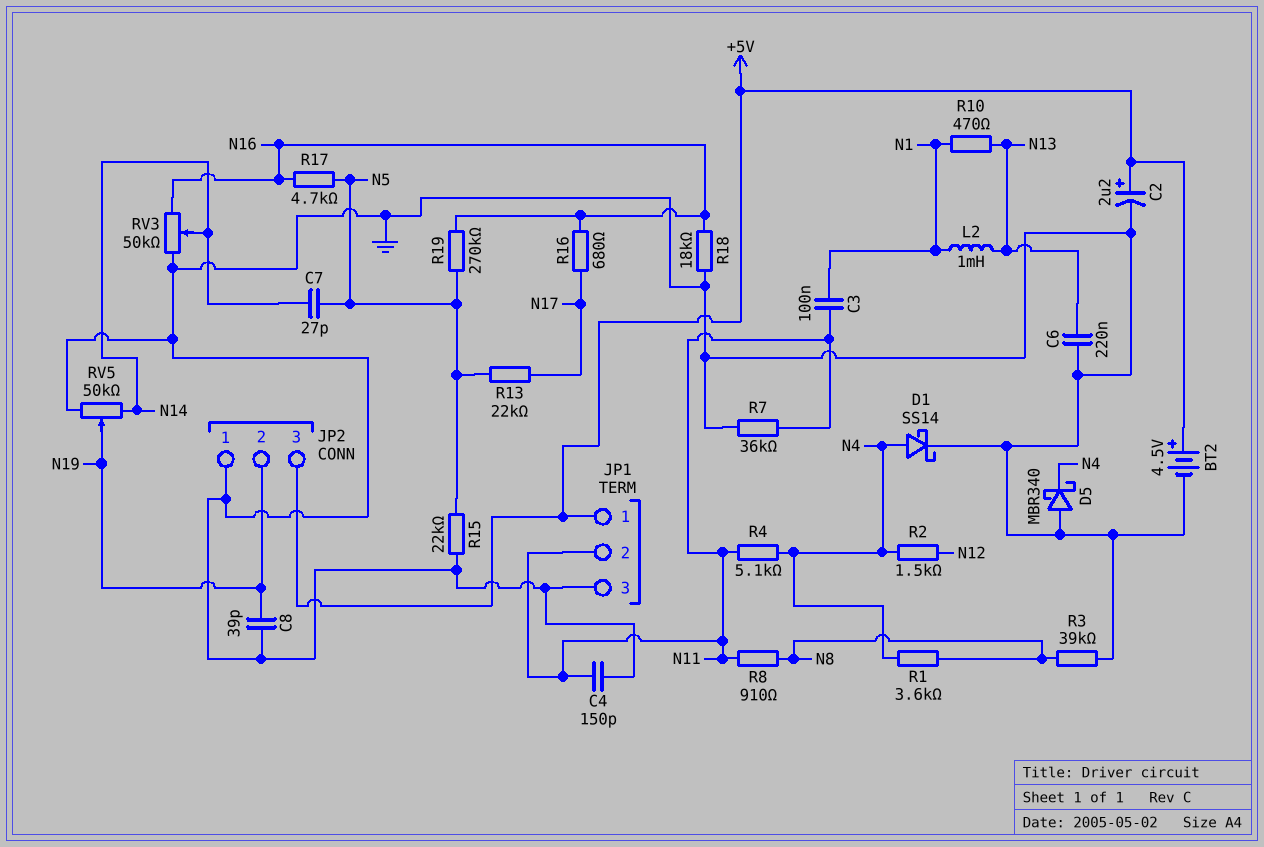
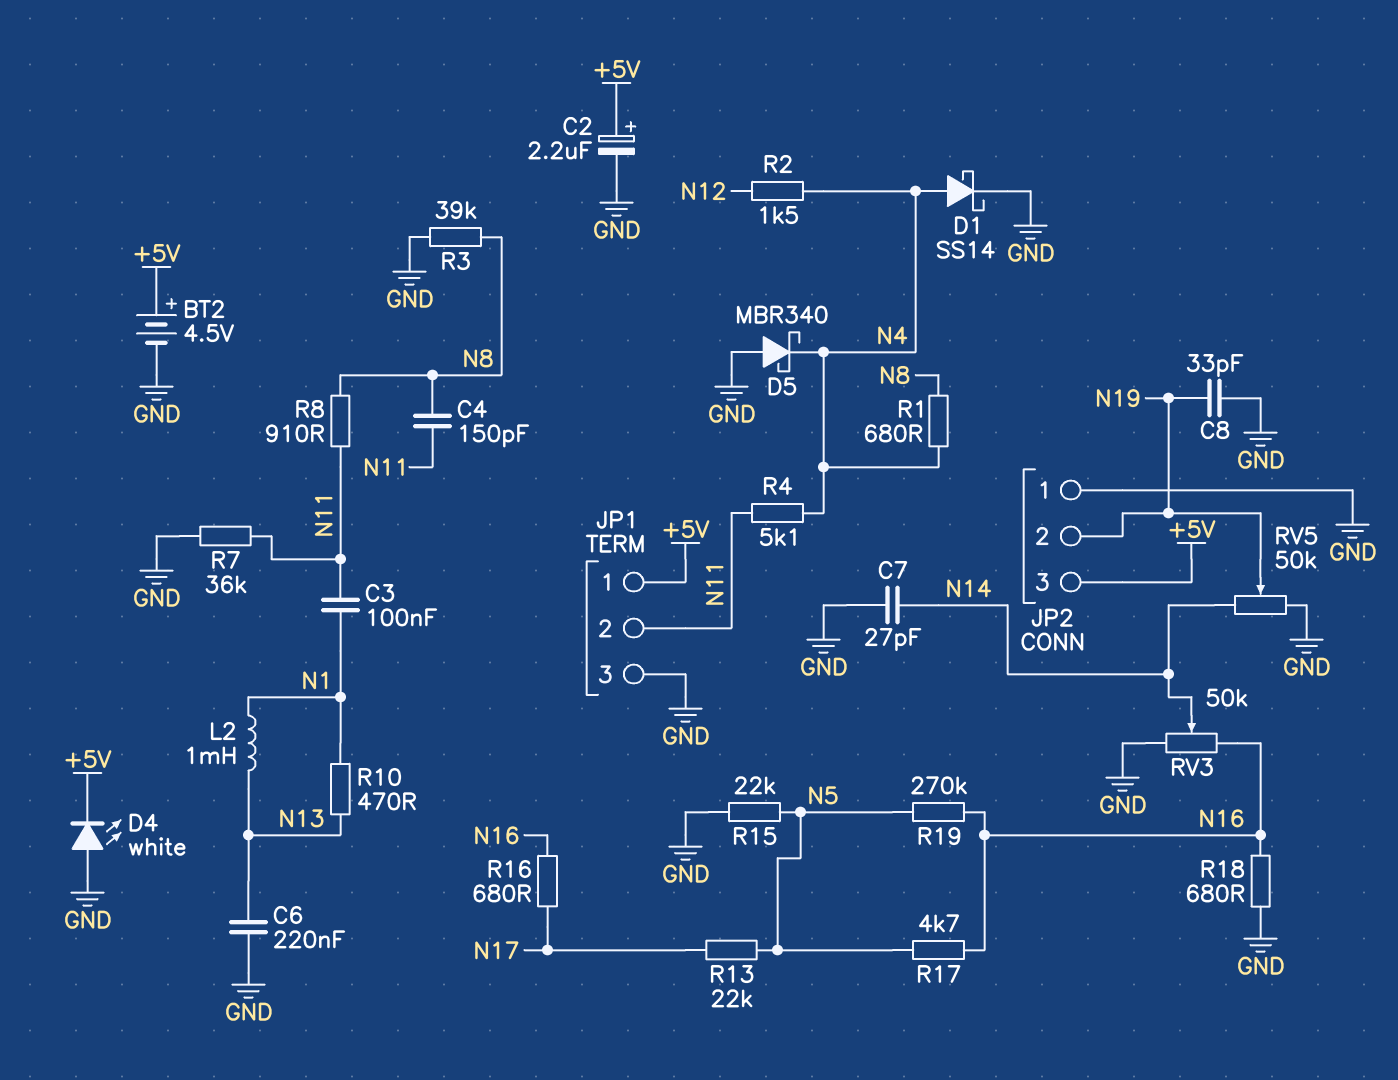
C4: 150pF (GND, N11) -> 150pF (N8, N11)
C7: 27pF (N5, N14) -> 27pF (GND, N14)
C8: 39pF (GND, N19) -> 33pF (GND, N19)
D4: none -> LED white (A GND, K +5V)
R1: 3.6k (N4, N8) -> 680 (N4, N8)
R18: 18k (GND, N16) -> 680 (GND, N16)

